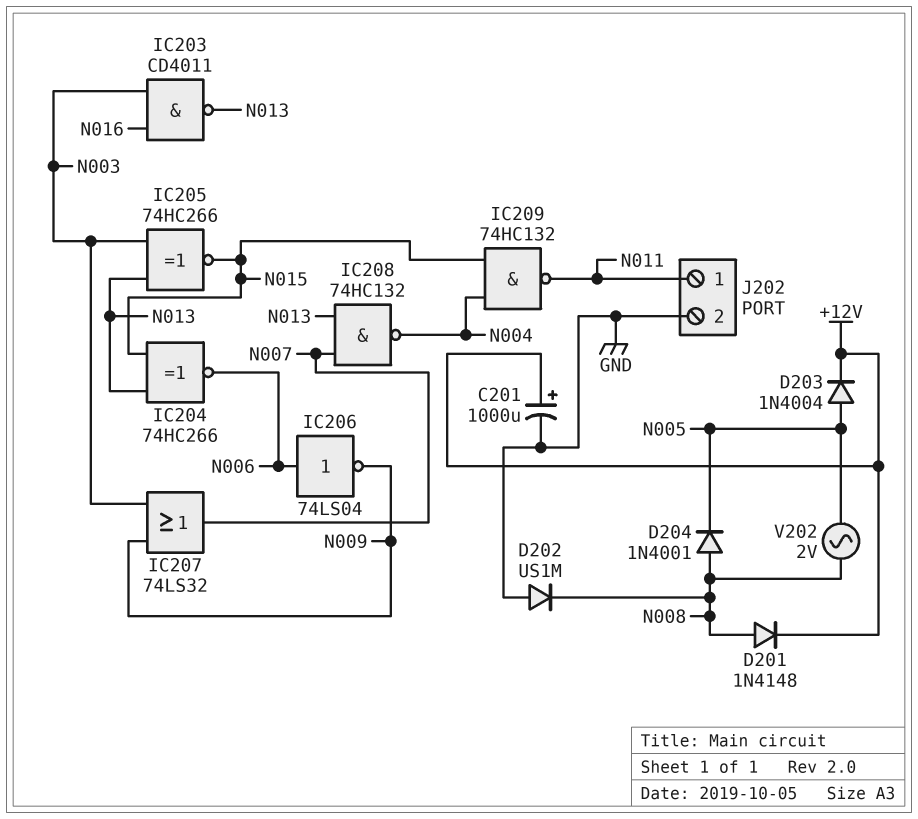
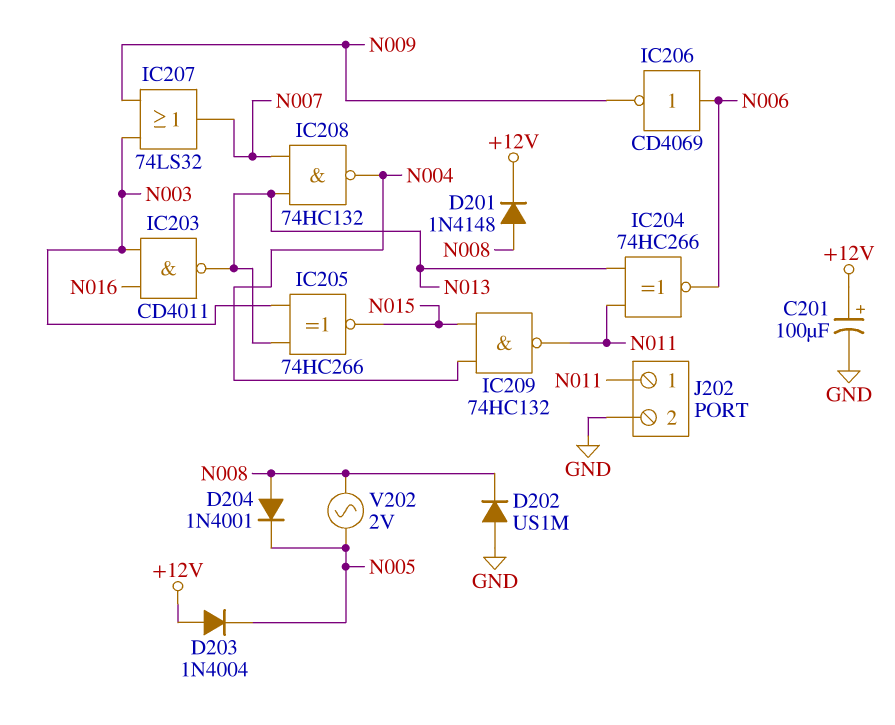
C201: 1000uF (plus +12V, minus GND) -> 100uF (plus +12V, minus GND)
D203: diode 1N4004 (A N005, K +12V) -> diode 1N4004 (A +12V, K N005)
IC204: XNOR 74HC266 (in N013, in N015, out N006) -> XNOR 74HC266 (in N011, in N013, out N006)
IC206: NOT 74LS04 (in N006, out N009) -> NOT CD4069 (in N006, out N009)

